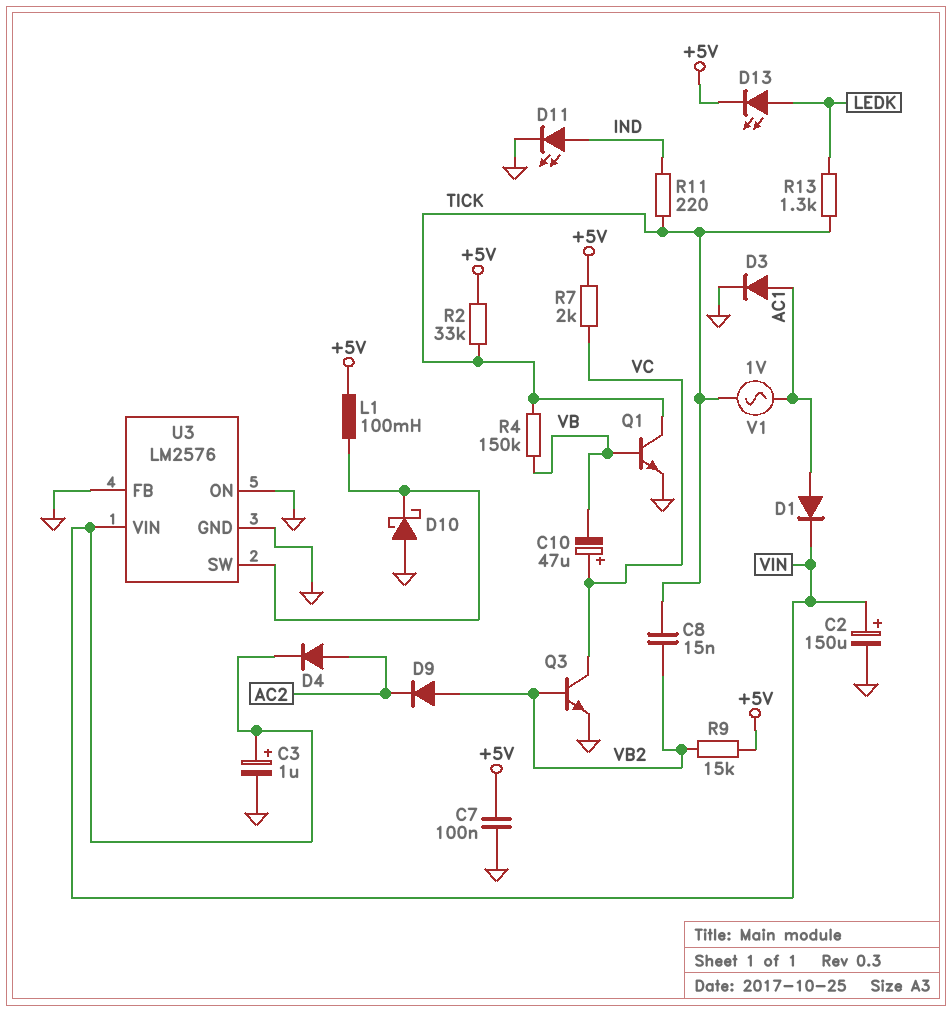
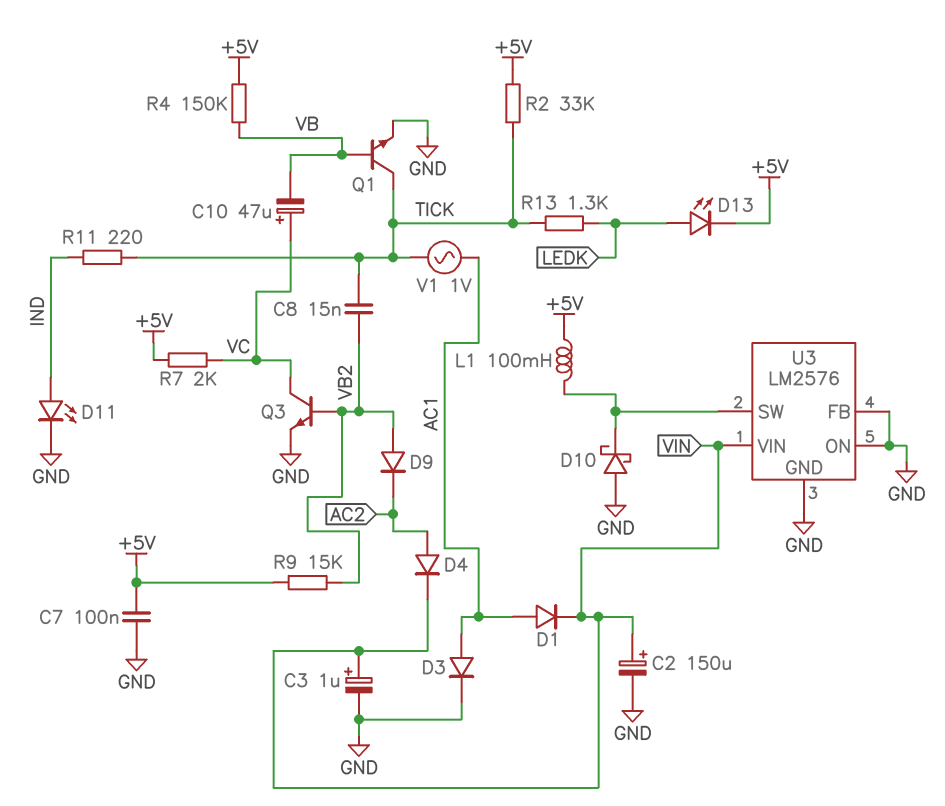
R4: 150k (TICK, VB) -> 150k (+5V, VB)

